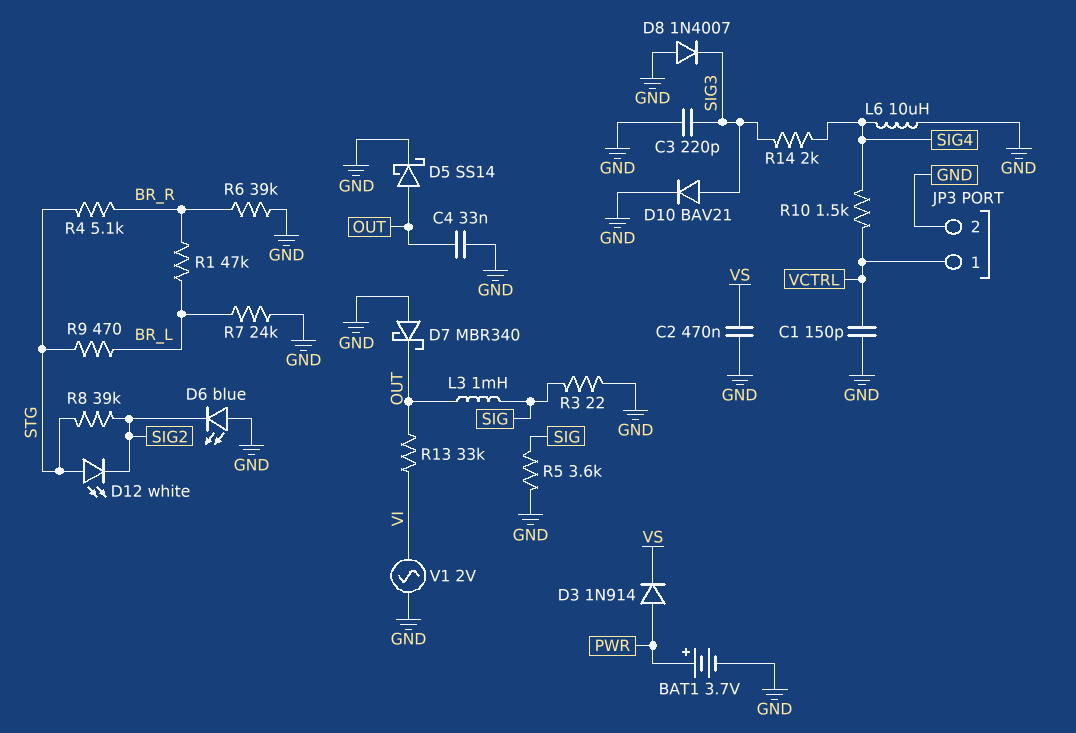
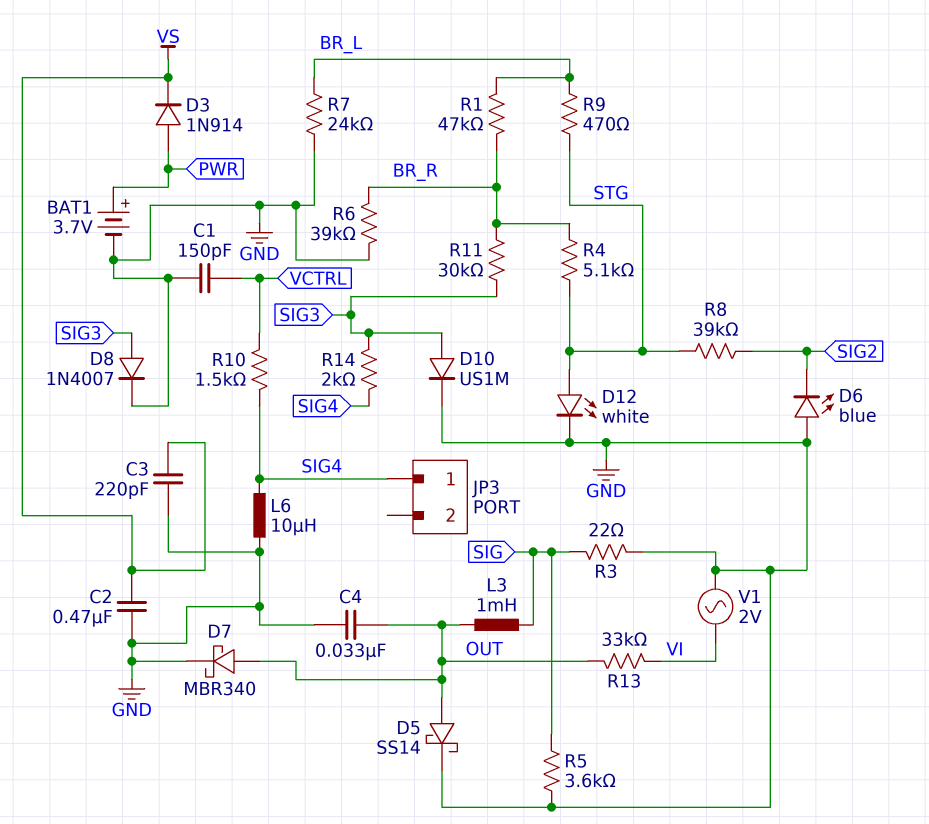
C3: 220pF (GND, SIG3) -> 220pF (GND, VS)
D7: schottky MBR340 (A GND, K OUT) -> schottky MBR340 (A OUT, K GND)
D8: diode 1N4007 (A GND, K SIG3) -> diode 1N4007 (A SIG3, K GND)
D10: diode BAV21 (A SIG3, K GND) -> diode US1M (A SIG3, K GND)
D12: LED white (A STG, K SIG2) -> LED white (A STG, K GND)
JP3 pin 1: VCTRL -> SIG4
JP3 pin 2: GND -> none
R11: none -> 30k (BR_R, SIG3)

